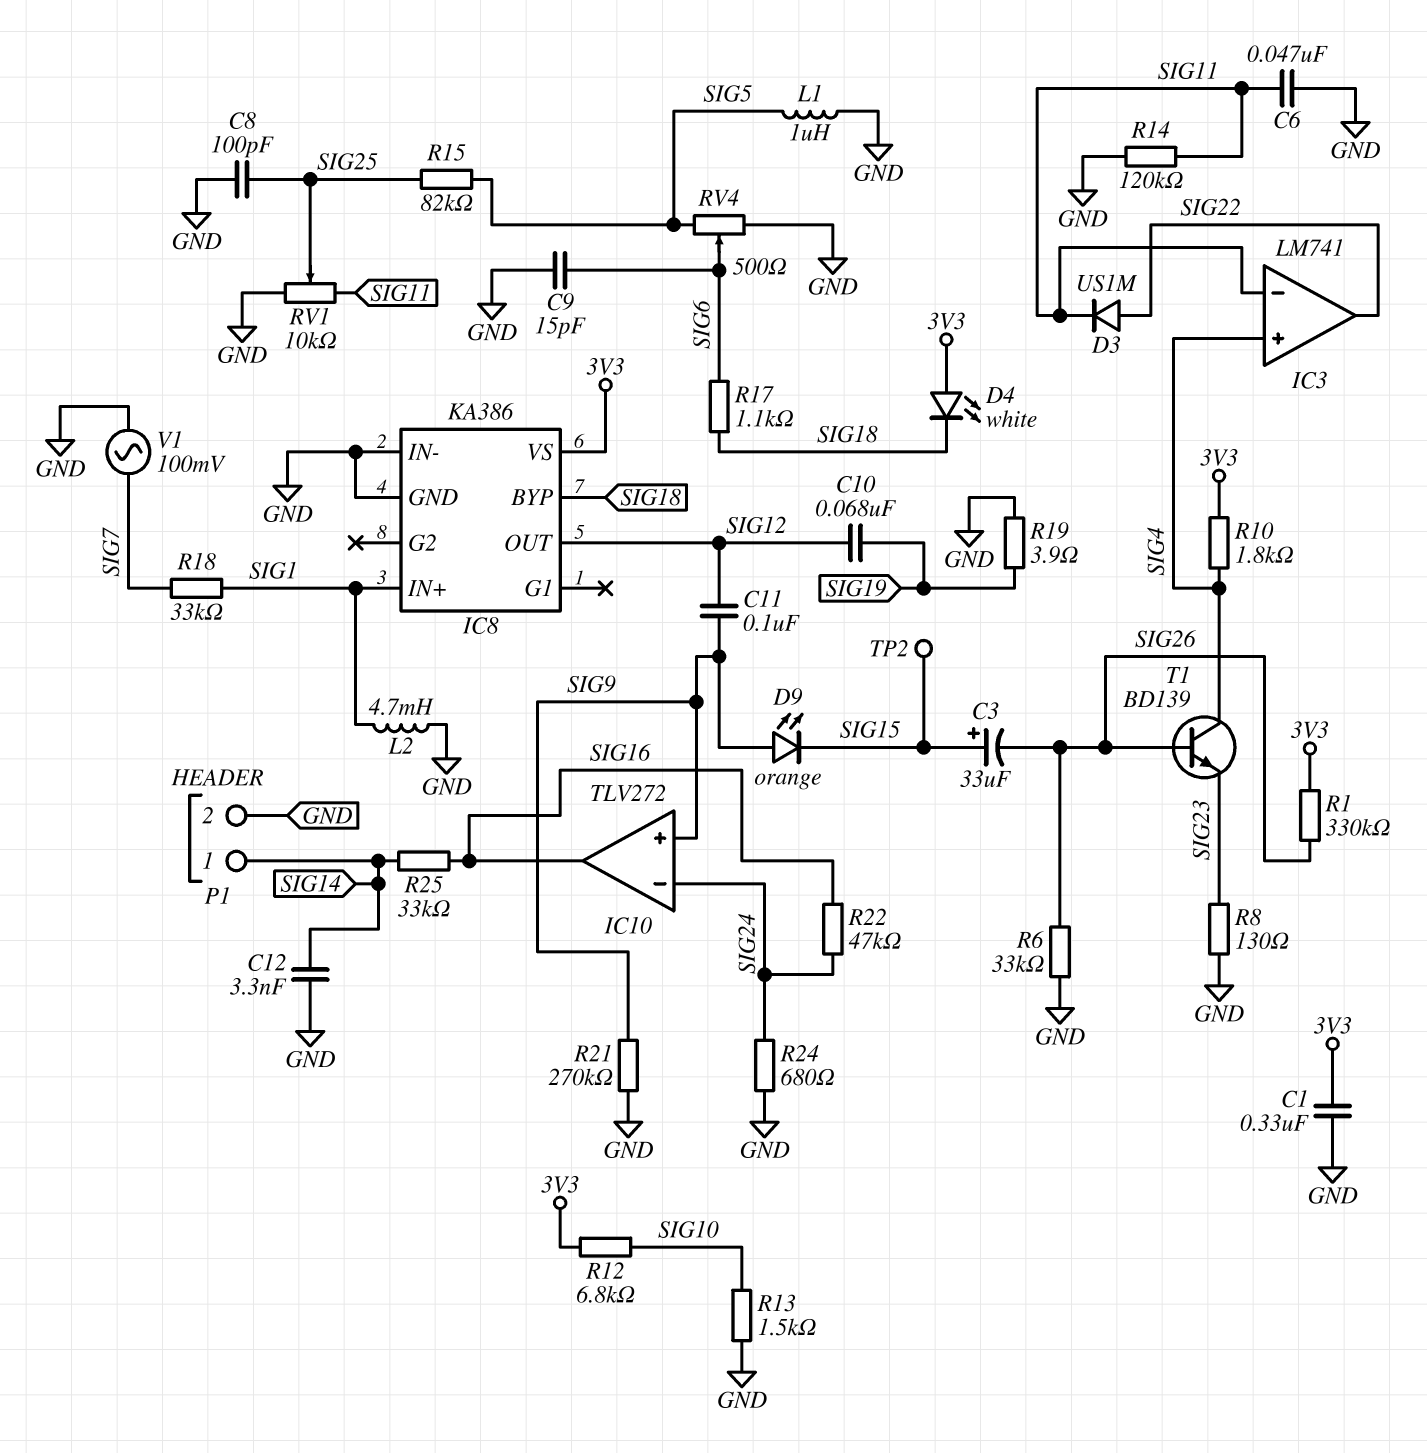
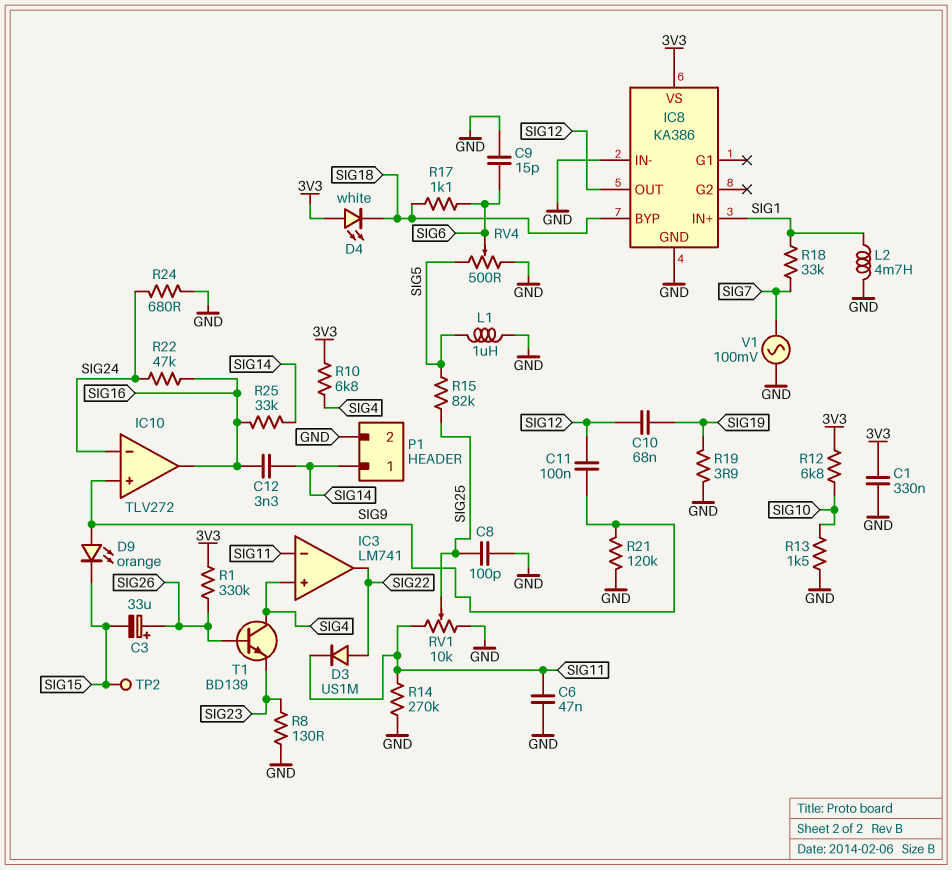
C3: 33uF (plus SIG15, minus SIG26) -> 33uF (plus SIG26, minus SIG15)
C12: 3.3nF (GND, SIG14) -> 3.3nF (SIG14, SIG16)
R6: 33k (GND, SIG26) -> none
R10: 1.8k (3V3, SIG4) -> 6.8k (3V3, SIG4)
R14: 120k (GND, SIG11) -> 270k (GND, SIG11)
R21: 270k (GND, SIG9) -> 120k (GND, SIG9)

